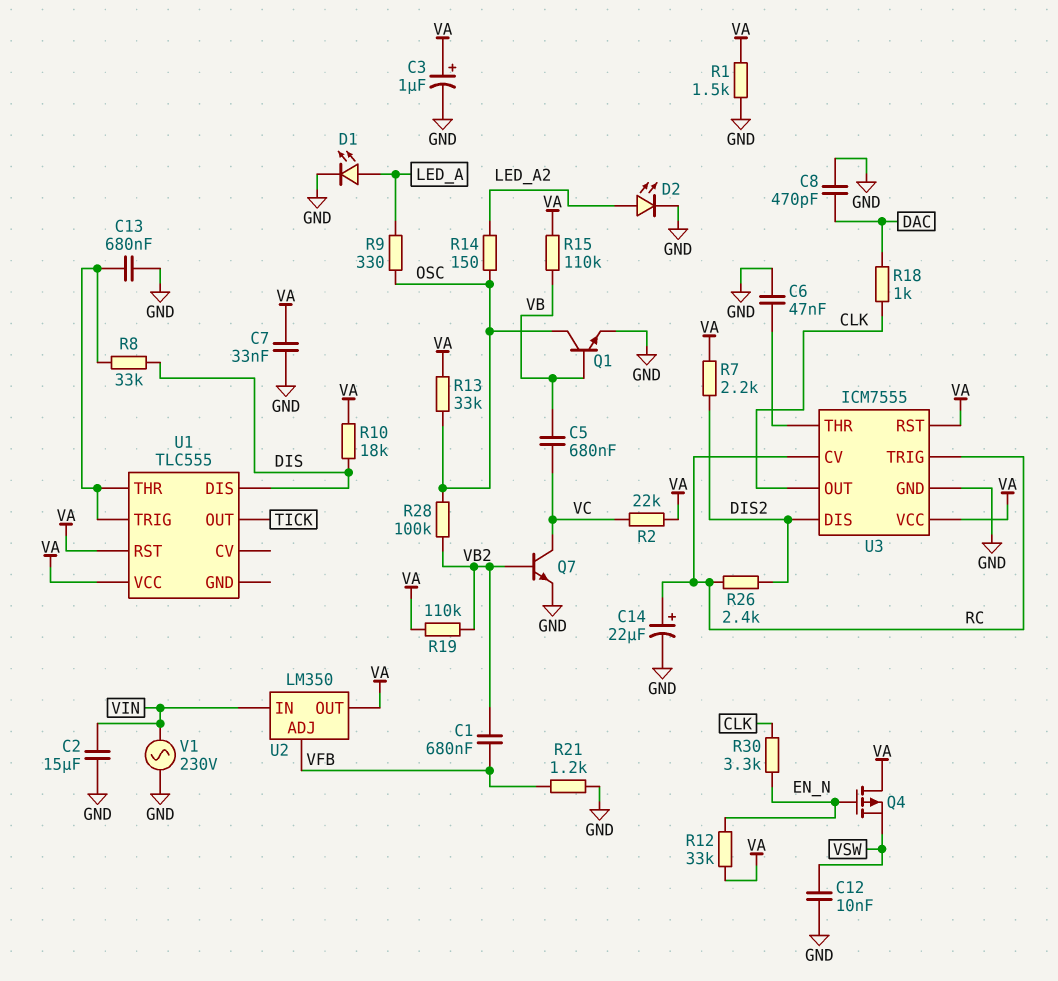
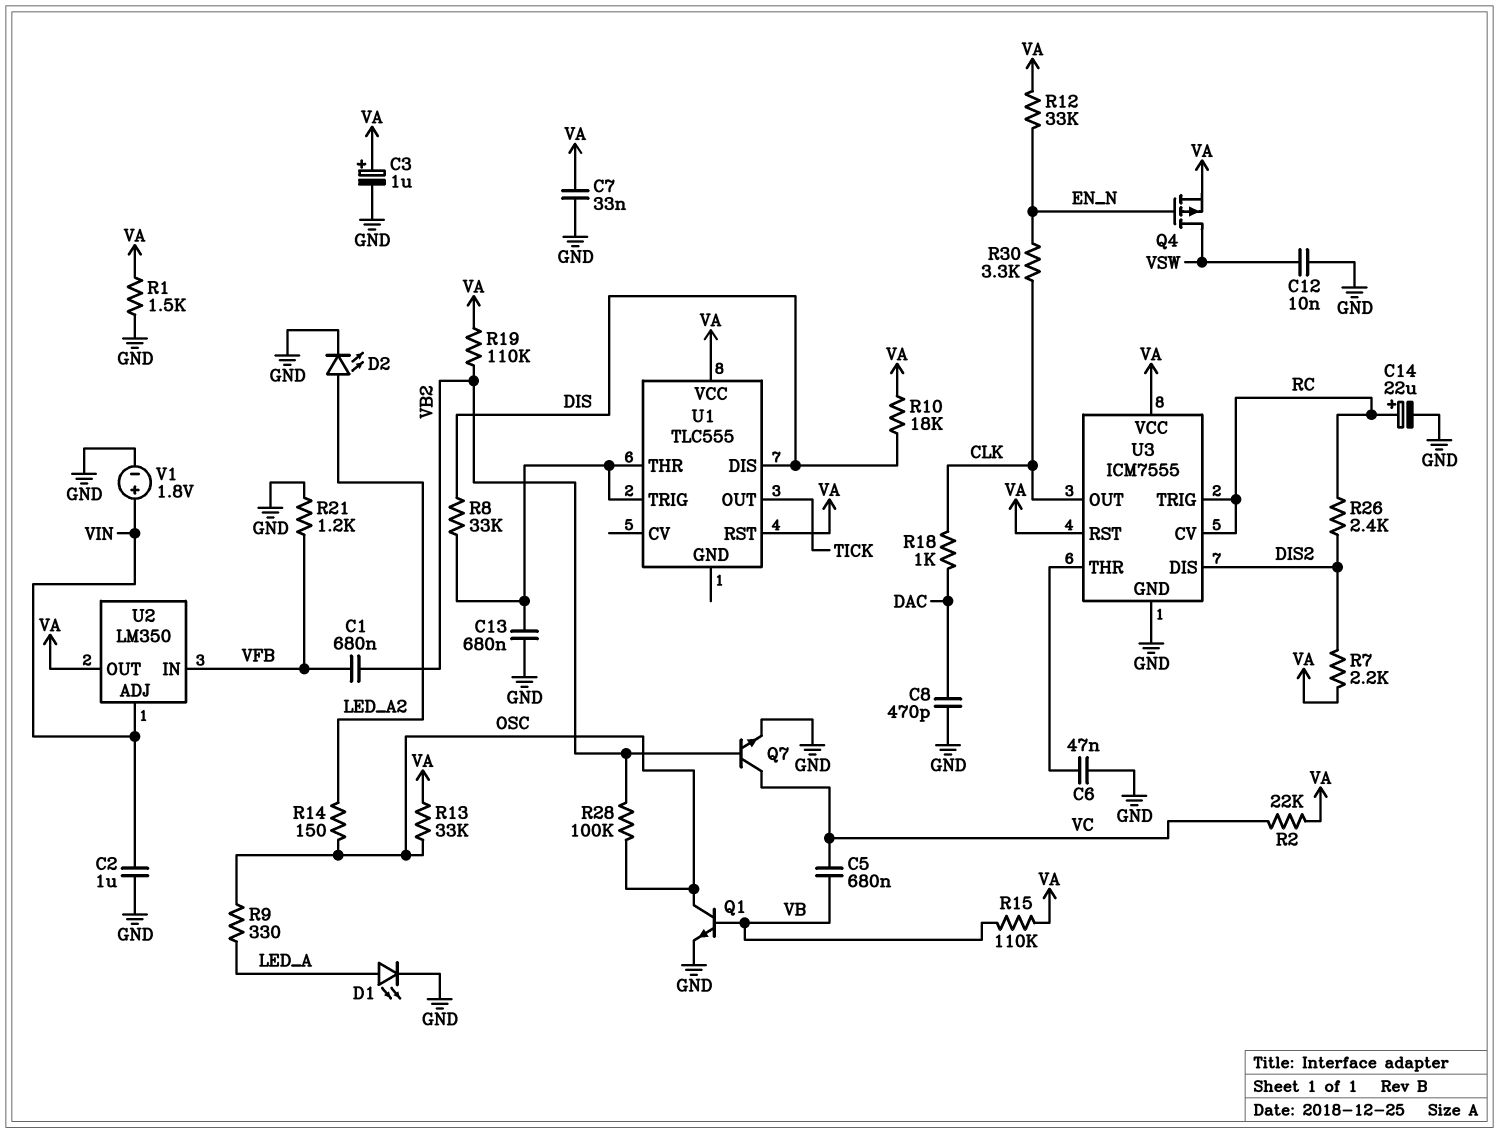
C2: 15uF (GND, VIN) -> 1uF (GND, VIN)
Q4: PMOS (G EN_N, D VA, S VSW) -> PMOS (G EN_N, D VSW, S VA)
U2 pin ADJ: VFB -> VIN
U2 pin IN: VIN -> VFB
V1: AC 230V (GND, VIN) -> 1.8V (plus VIN, minus GND)

